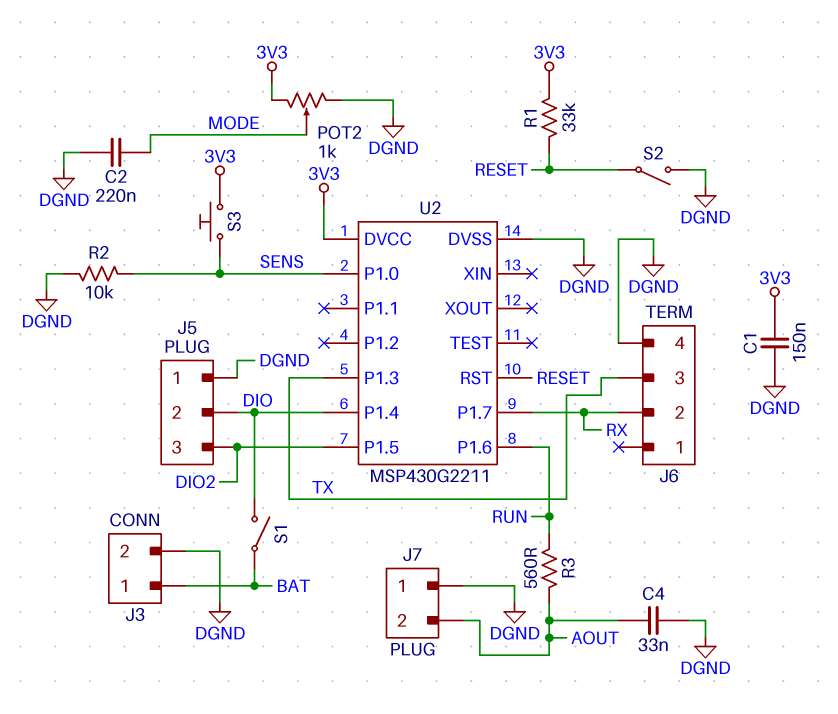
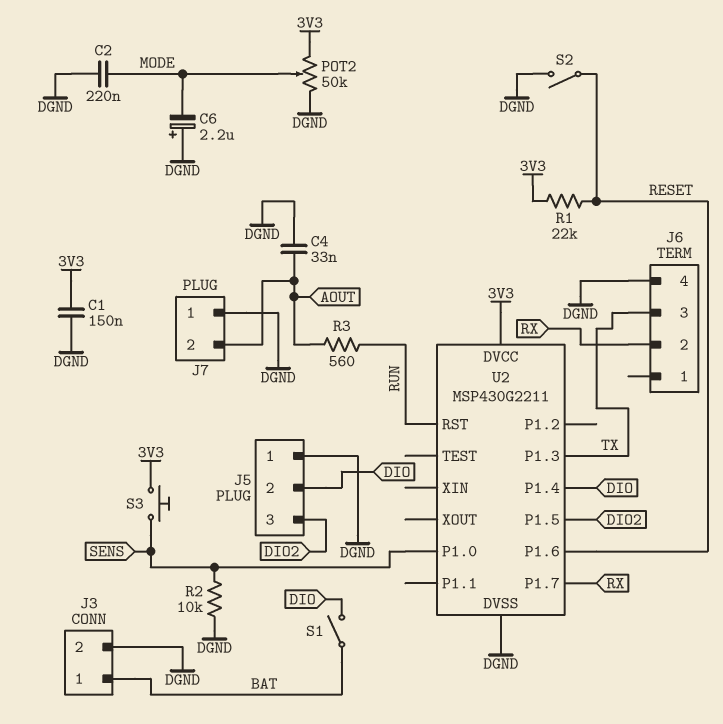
C6: none -> 2.2uF (plus DGND, minus MODE)
POT2: 1k (3V3, DGND, wiper MODE) -> 50k (3V3, DGND, wiper MODE)
R1: 33k (3V3, RESET) -> 22k (3V3, RESET)
U2 pin P1.6: RUN -> RESET
U2 pin RST: RESET -> RUN

